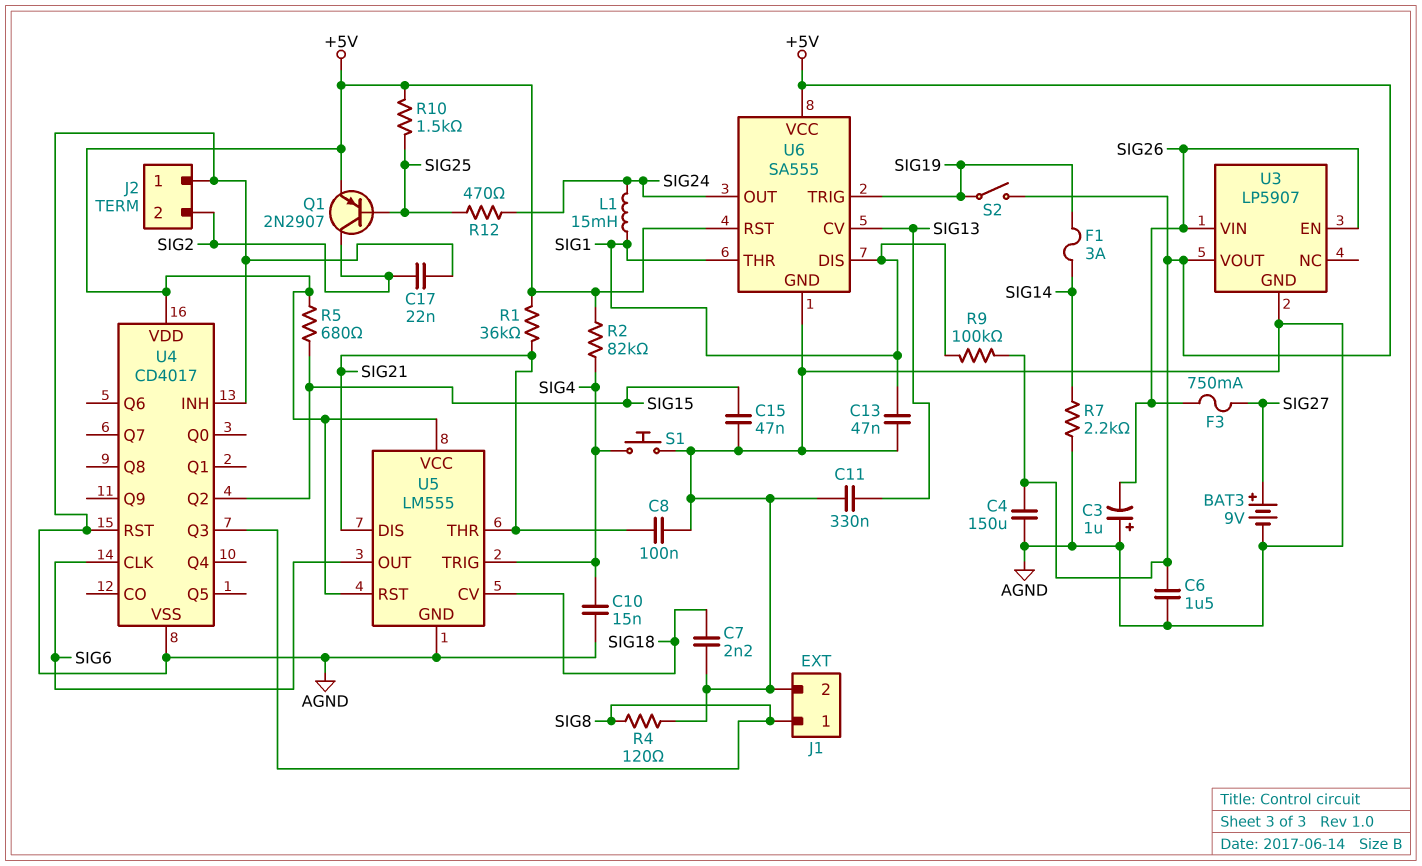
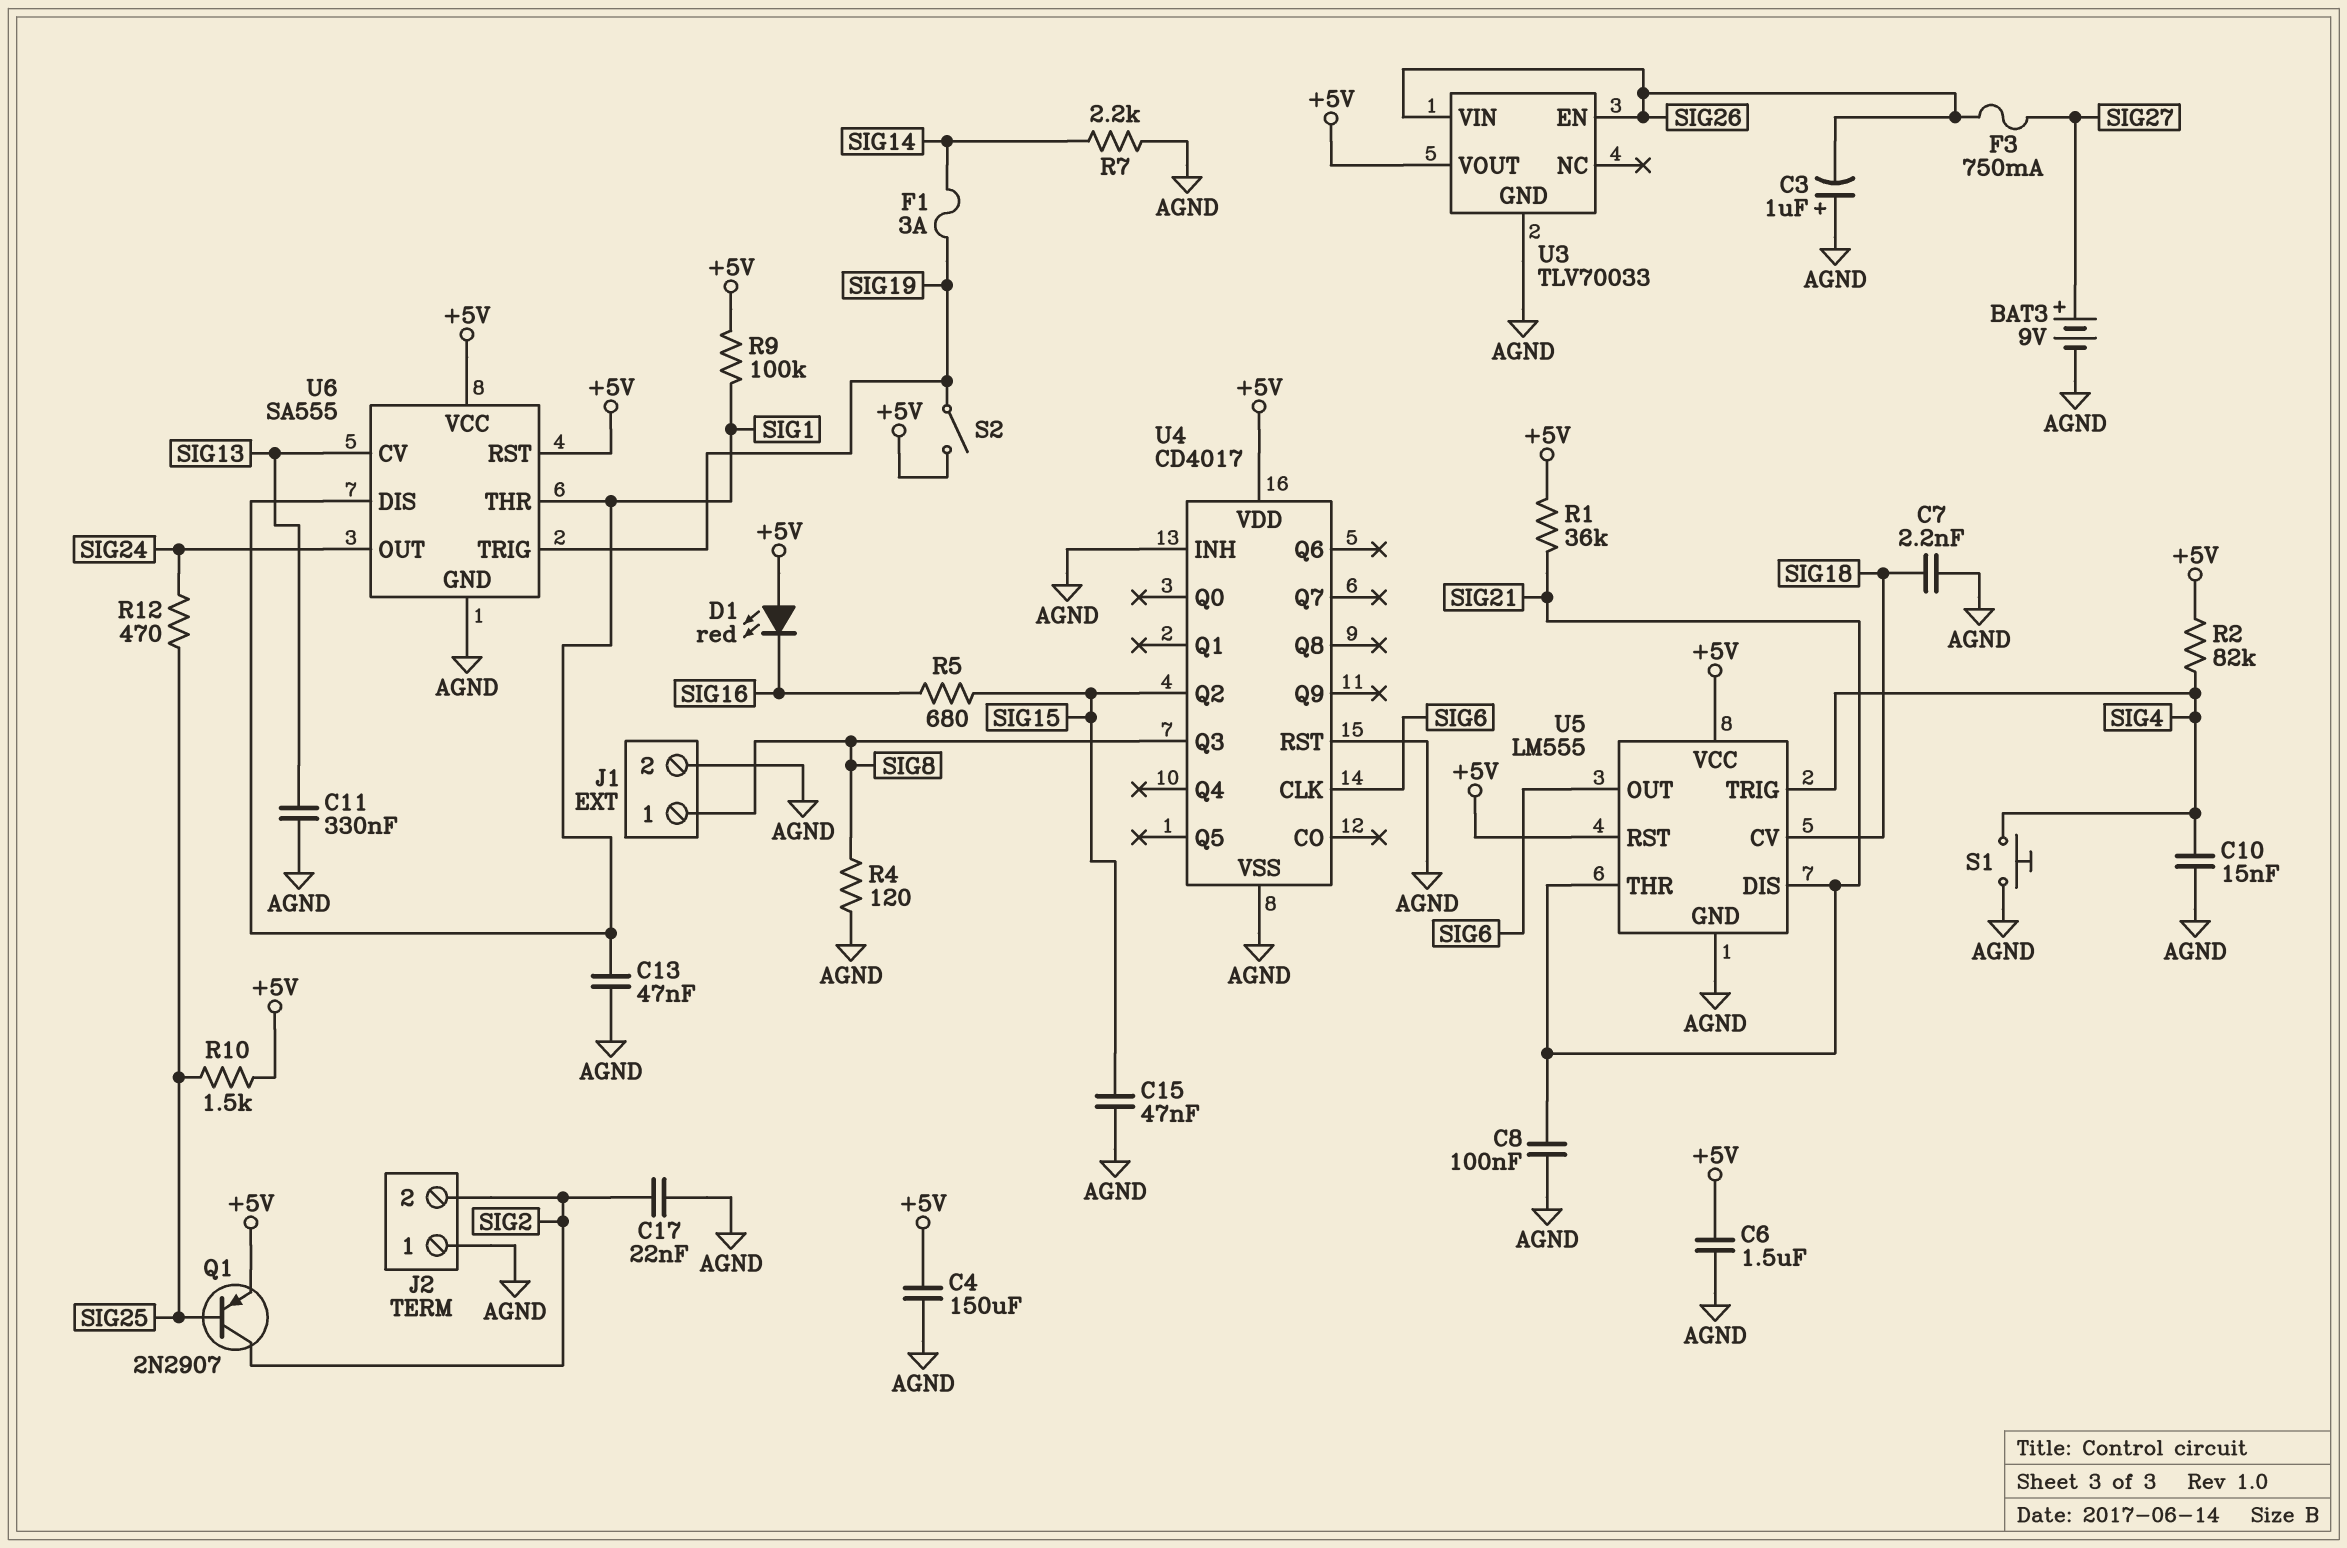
D1: none -> LED red (A +5V, K SIG16)
L1: 15mH (SIG1, SIG24) -> none
R5: 680 (+5V, SIG15) -> 680 (SIG15, SIG16)
U3: LP5907 -> TLV70033

